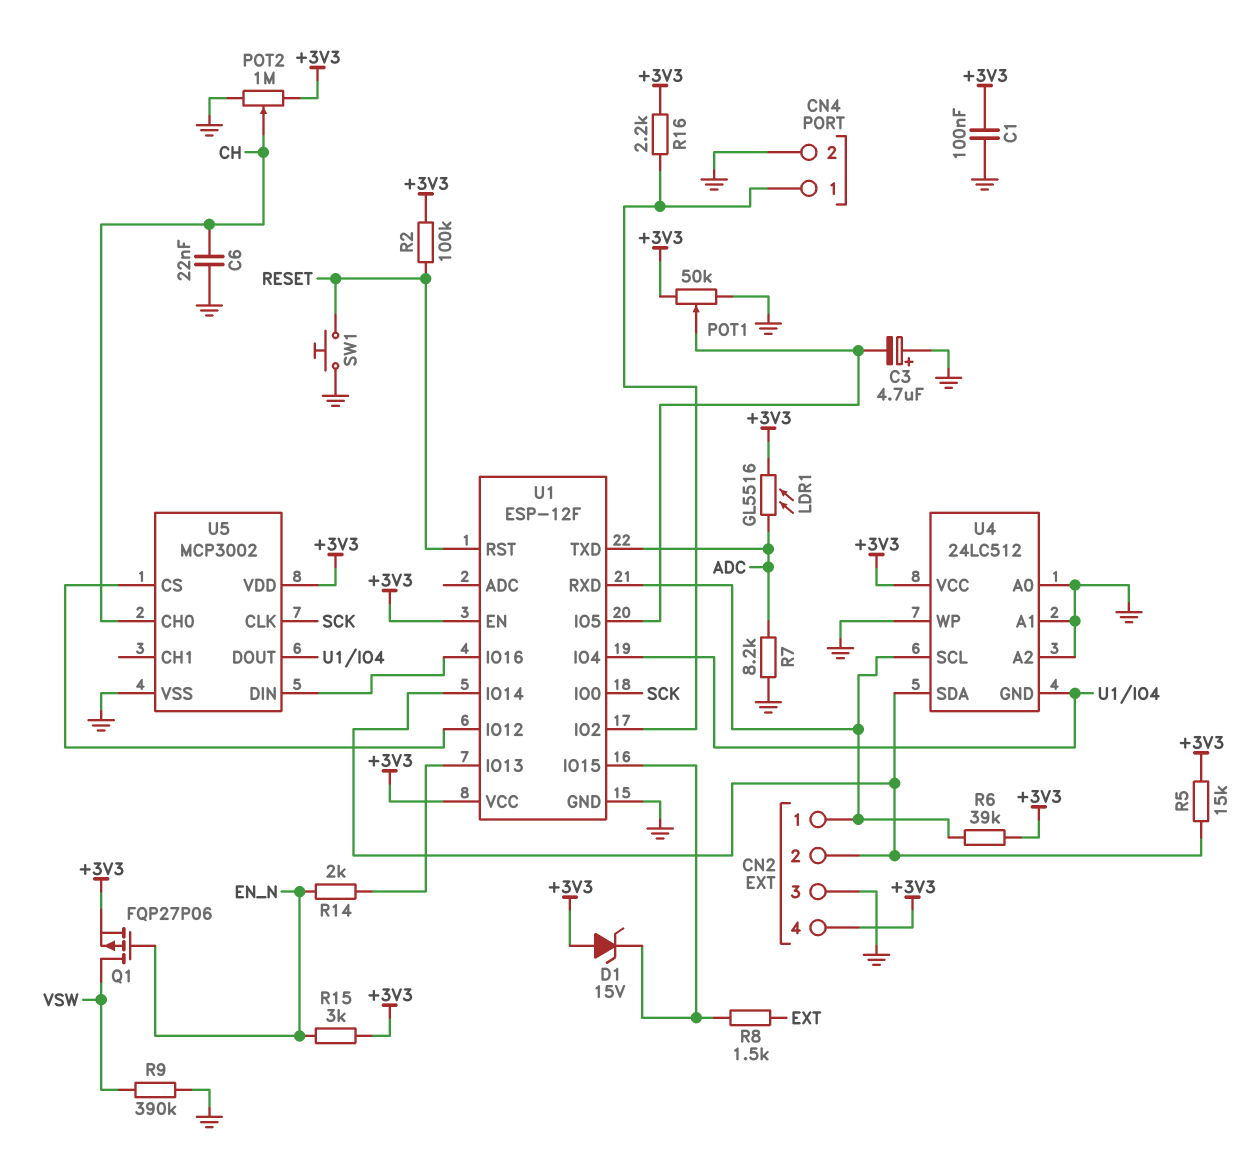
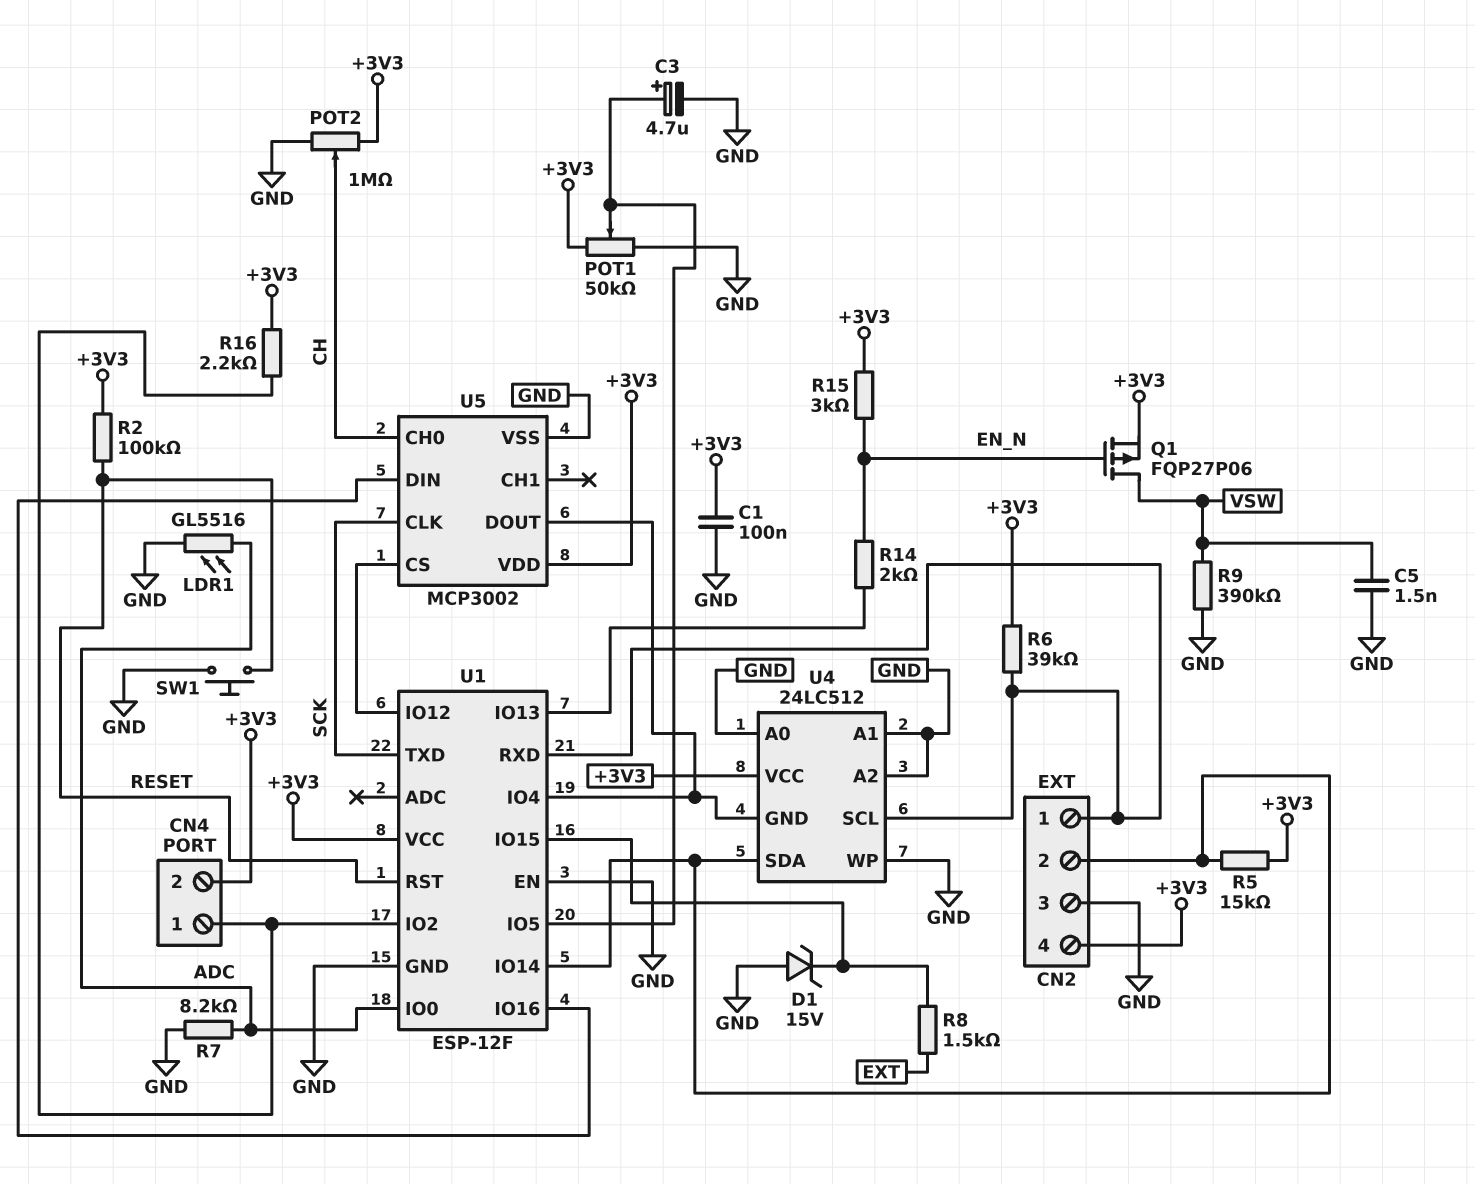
C3: 4.7uF (plus GND, minus U1/IO5) -> 4.7uF (plus U1/IO5, minus GND)
C5: none -> 1.5nF (GND, VSW)
C6: 22nF (CH, GND) -> none
CN4 pin 2: GND -> +3V3
D1: zener 15V (A +3V3, K U1/IO15) -> zener 15V (A GND, K U1/IO15)
LDR1: GL5516 (+3V3, ADC) -> GL5516 (ADC, GND)
U1 pin EN: +3V3 -> GND
U1 pin IO0: SCK -> ADC
U1 pin TXD: ADC -> SCK

